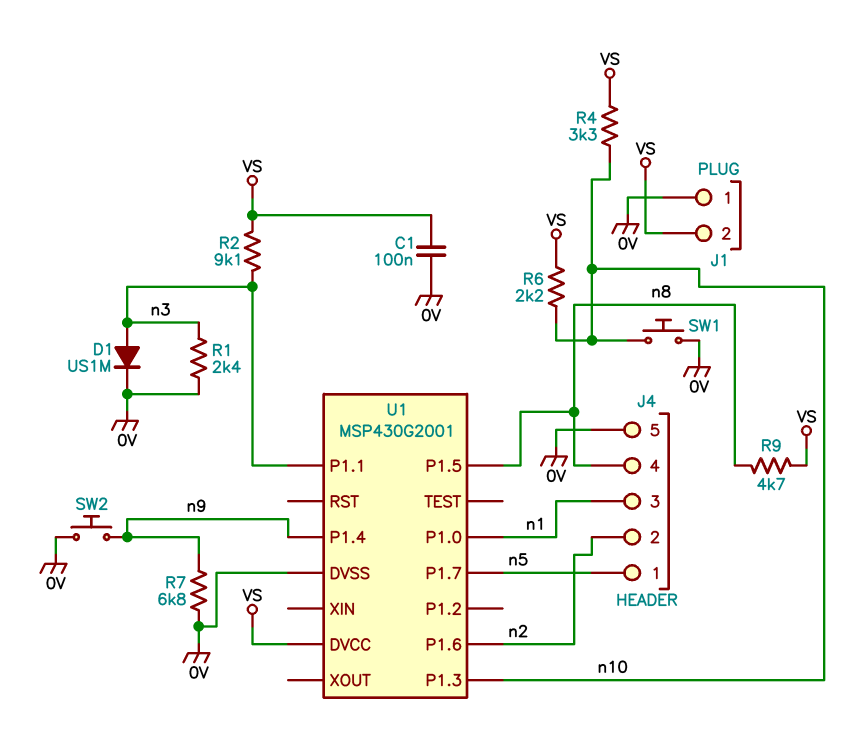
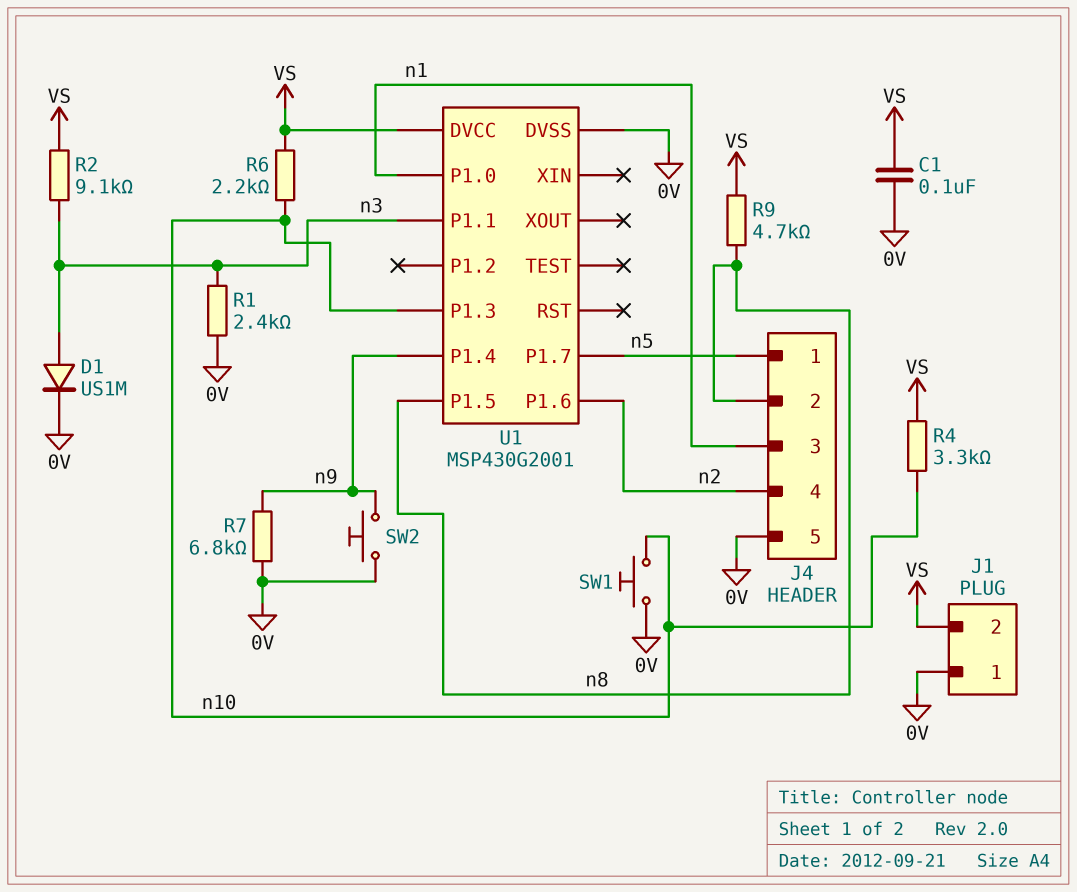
J4 pin 2: n2 -> n8
J4 pin 4: n8 -> n2

